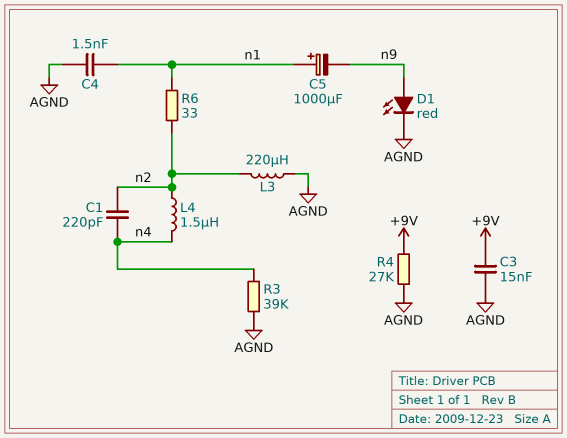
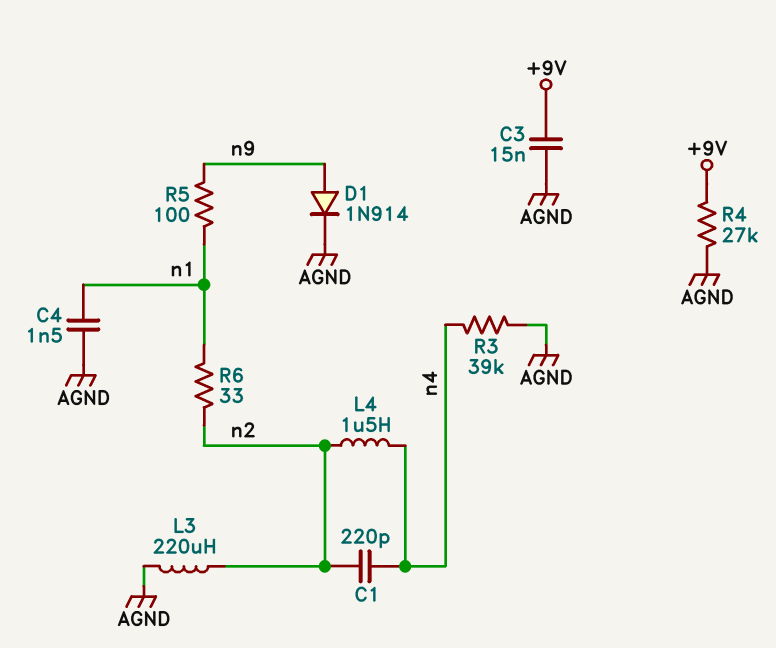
C5: 1000uF (plus n1, minus n9) -> none
D1: LED red (A n9, K AGND) -> diode 1N914 (A n9, K AGND)
R5: none -> 100 (n1, n9)

